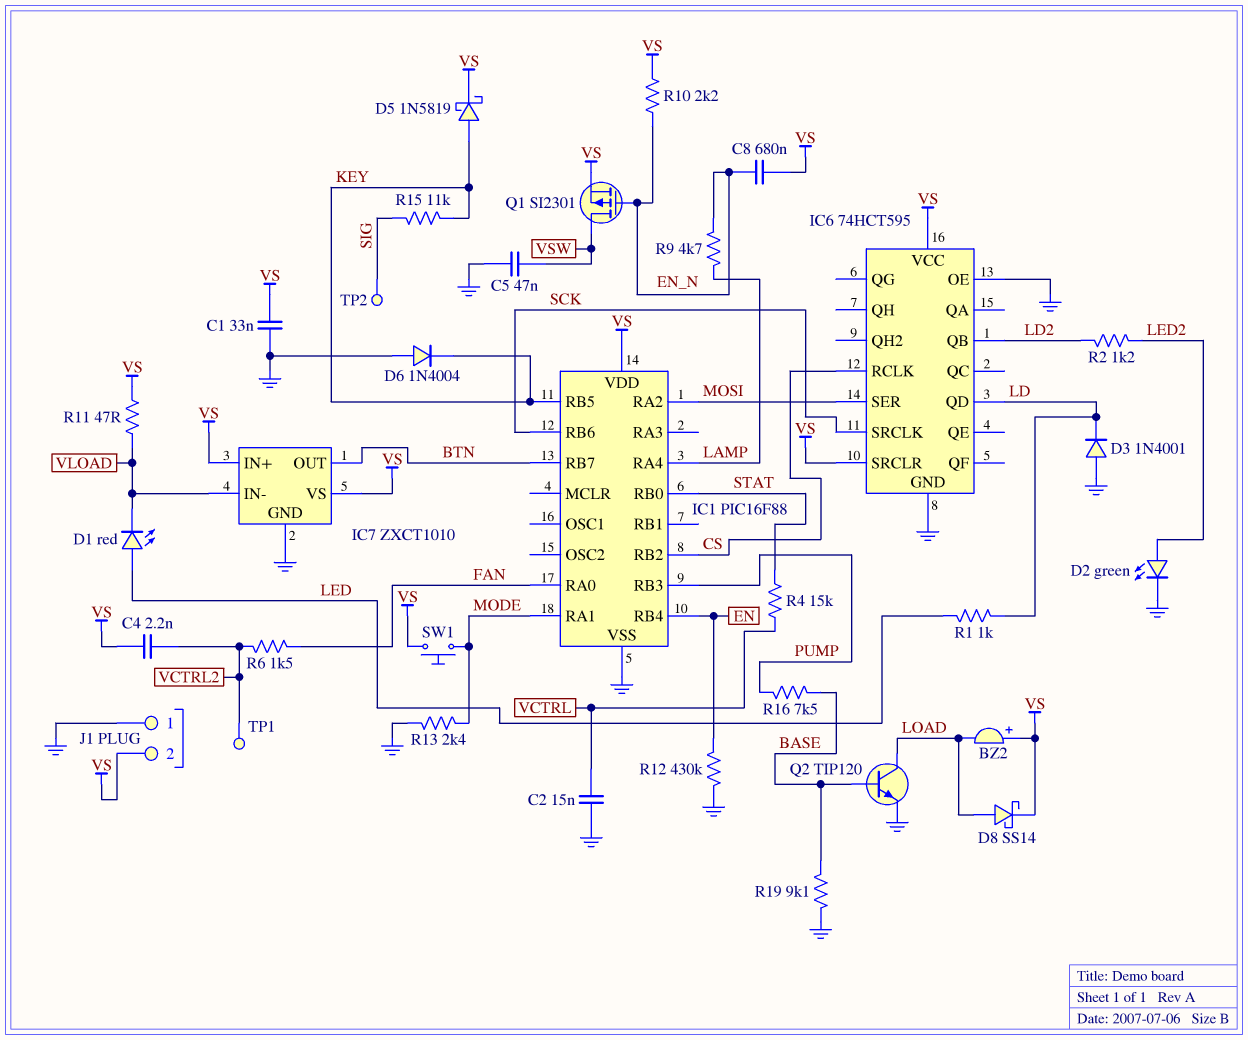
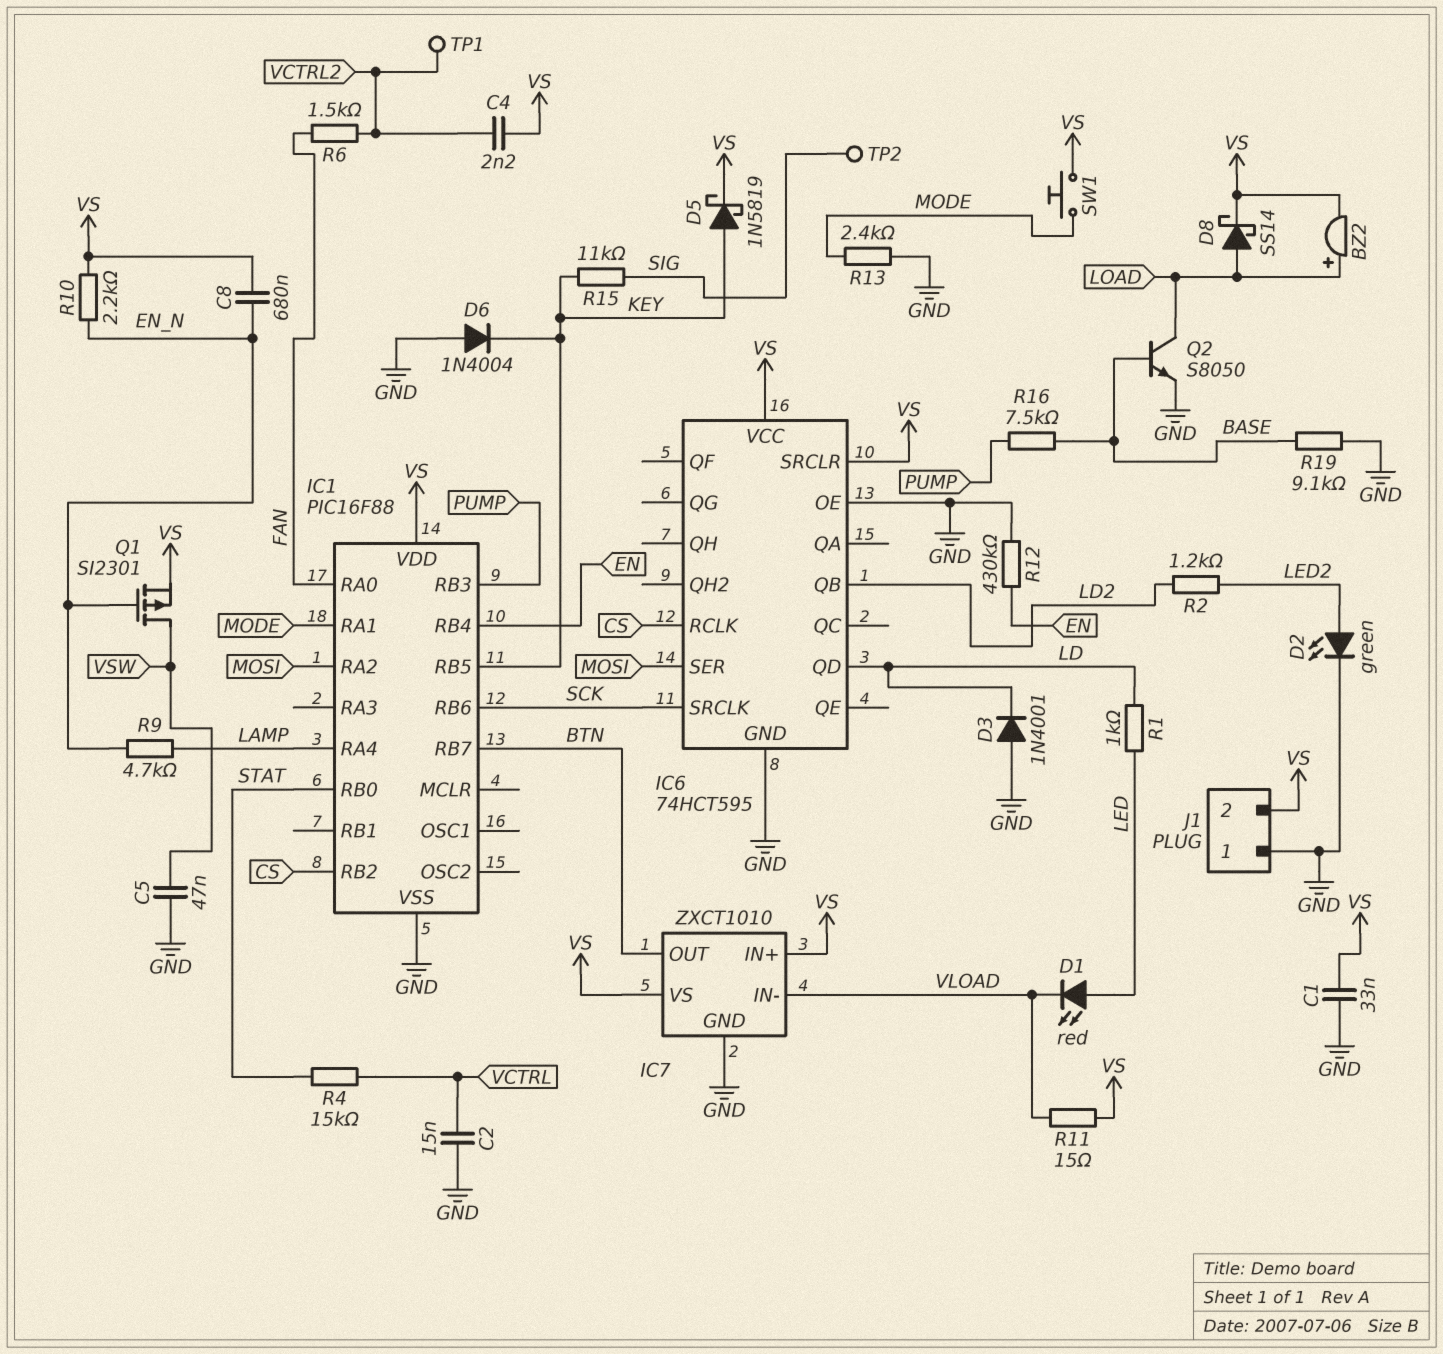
BZ2: buzzer (plus VS, minus LOAD) -> buzzer (plus LOAD, minus VS)
Q2: NPN TIP120 (B BASE, C LOAD, E GND) -> NPN S8050 (B BASE, C LOAD, E GND)
R11: 47 (VLOAD, VS) -> 15 (VLOAD, VS)

